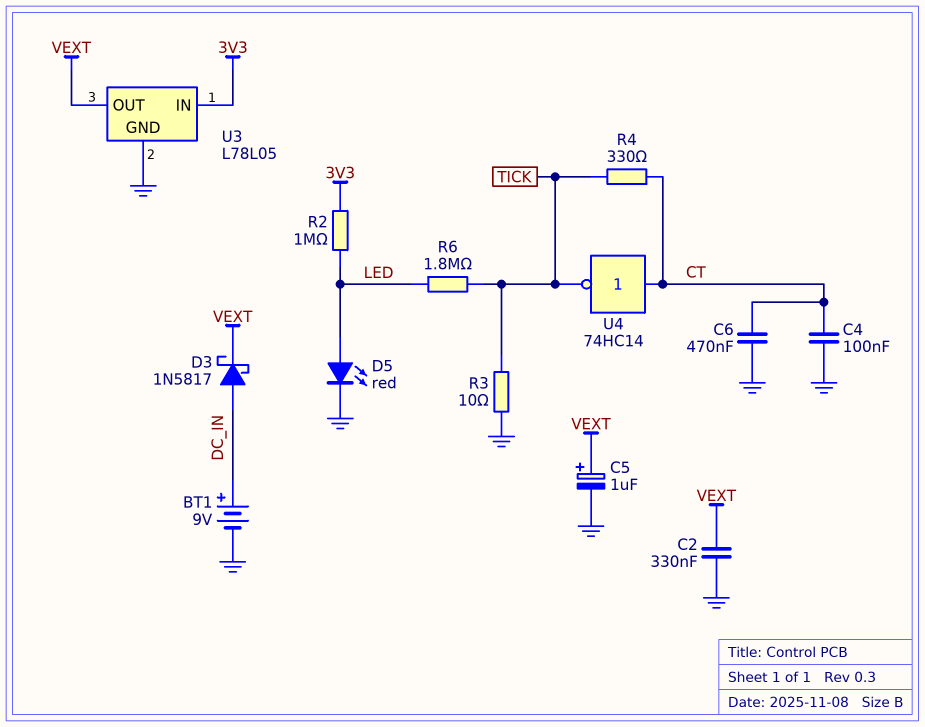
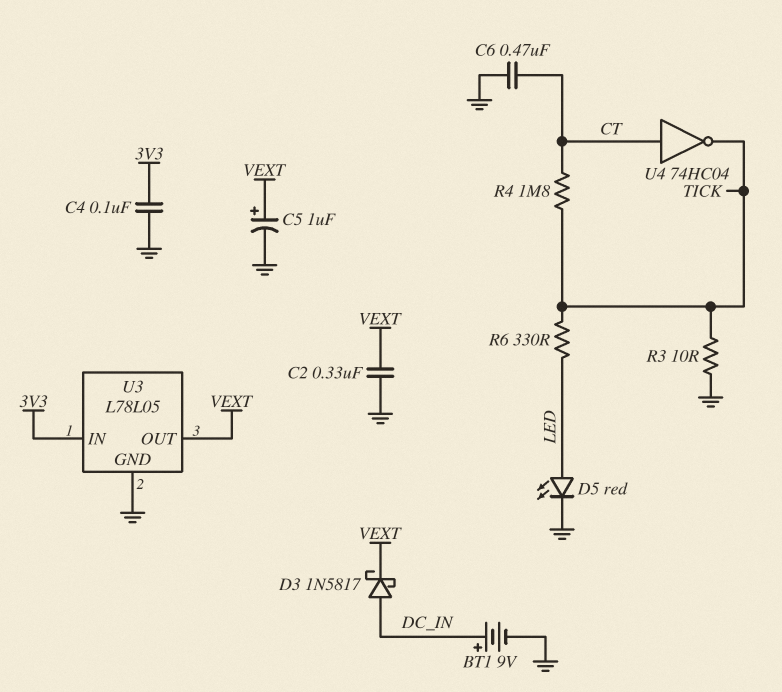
C4: 100nF (CT, GND) -> 100nF (3V3, GND)
R2: 1M (3V3, LED) -> none
R4: 330 (CT, TICK) -> 1.8M (CT, TICK)
R6: 1.8M (LED, TICK) -> 330 (LED, TICK)
U4: NOT 74HC14 (in CT, out TICK) -> NOT 74HC04 (in CT, out TICK)

